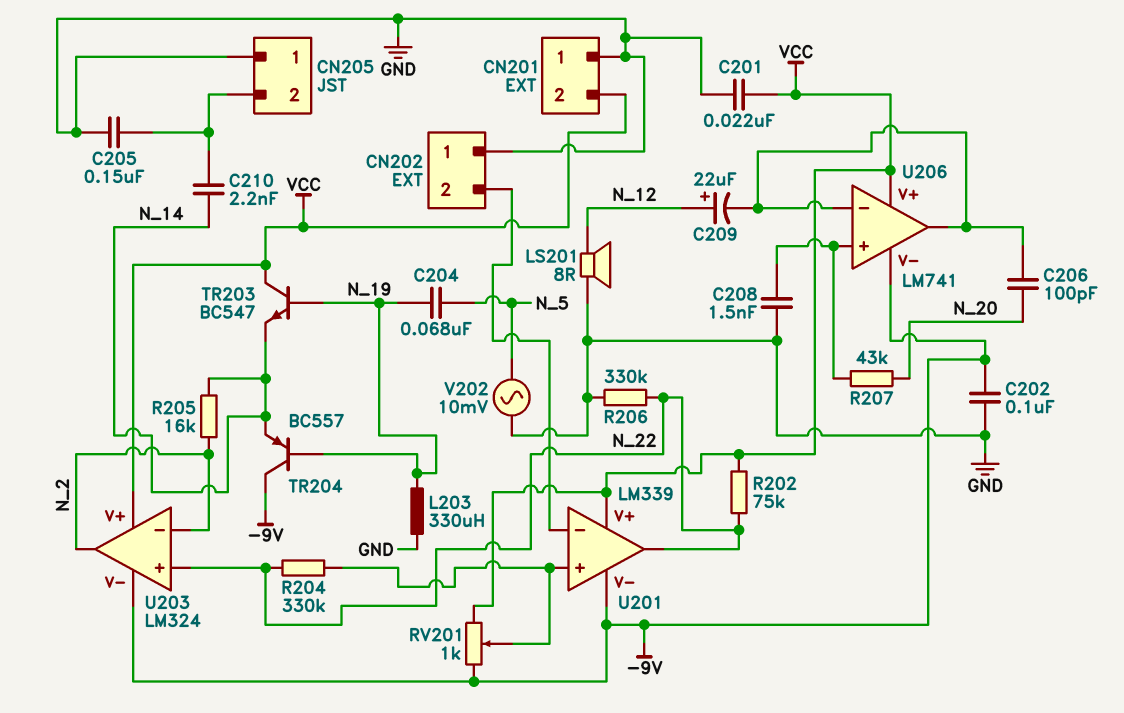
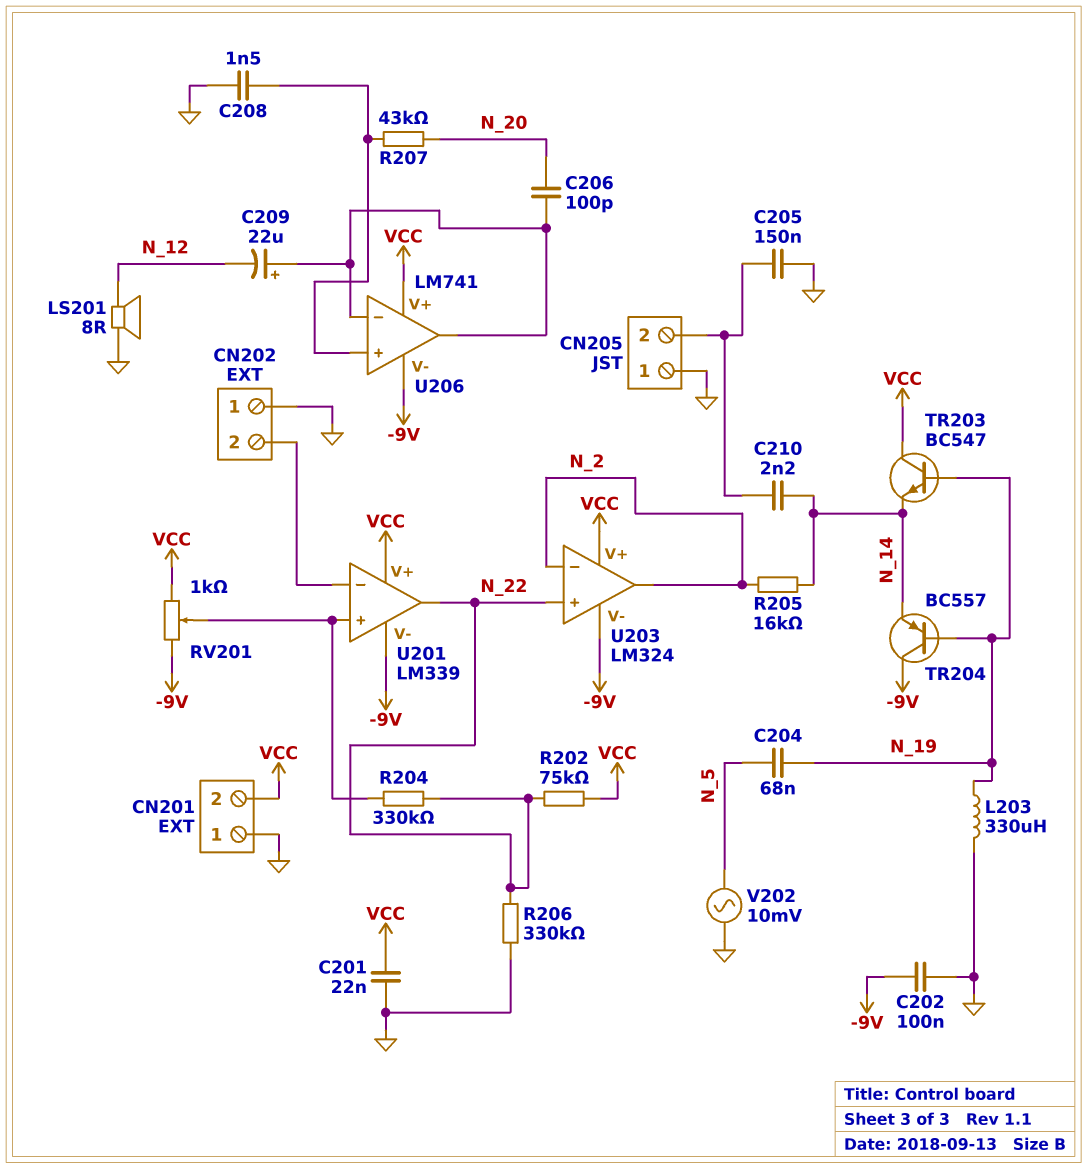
C209: 22uF (plus N_12, minus U206/in-) -> 22uF (plus U206/in-, minus N_12)

